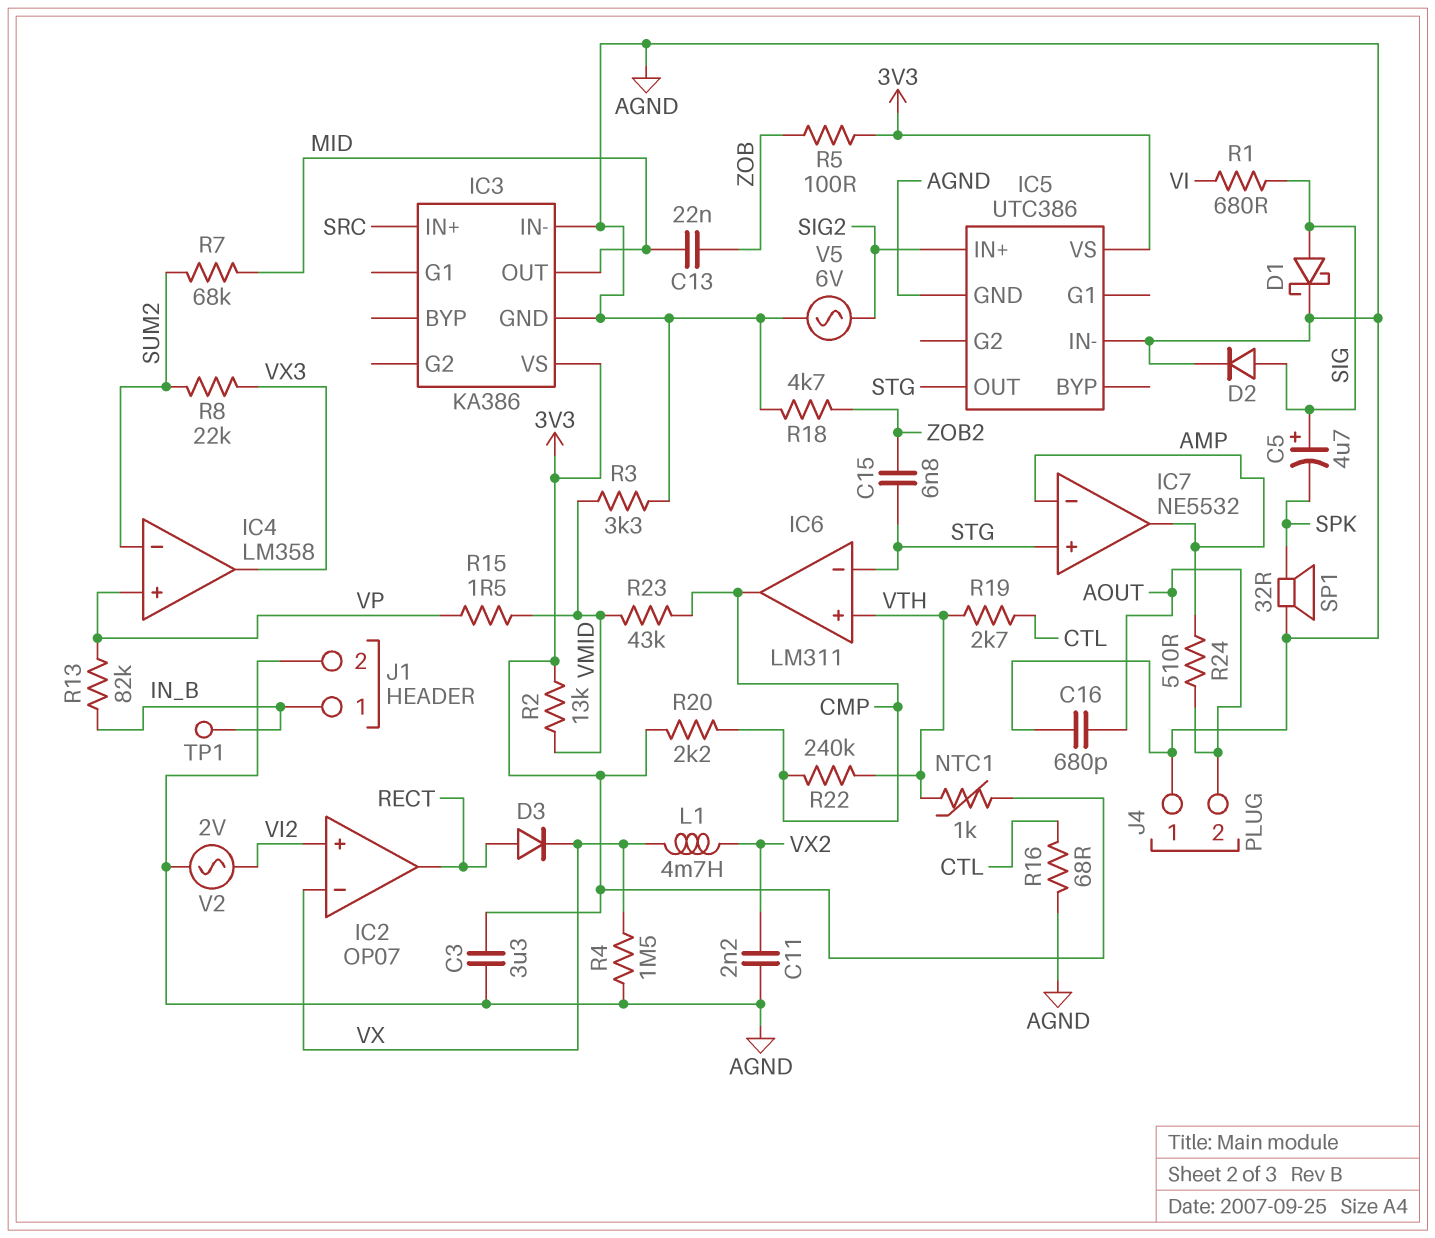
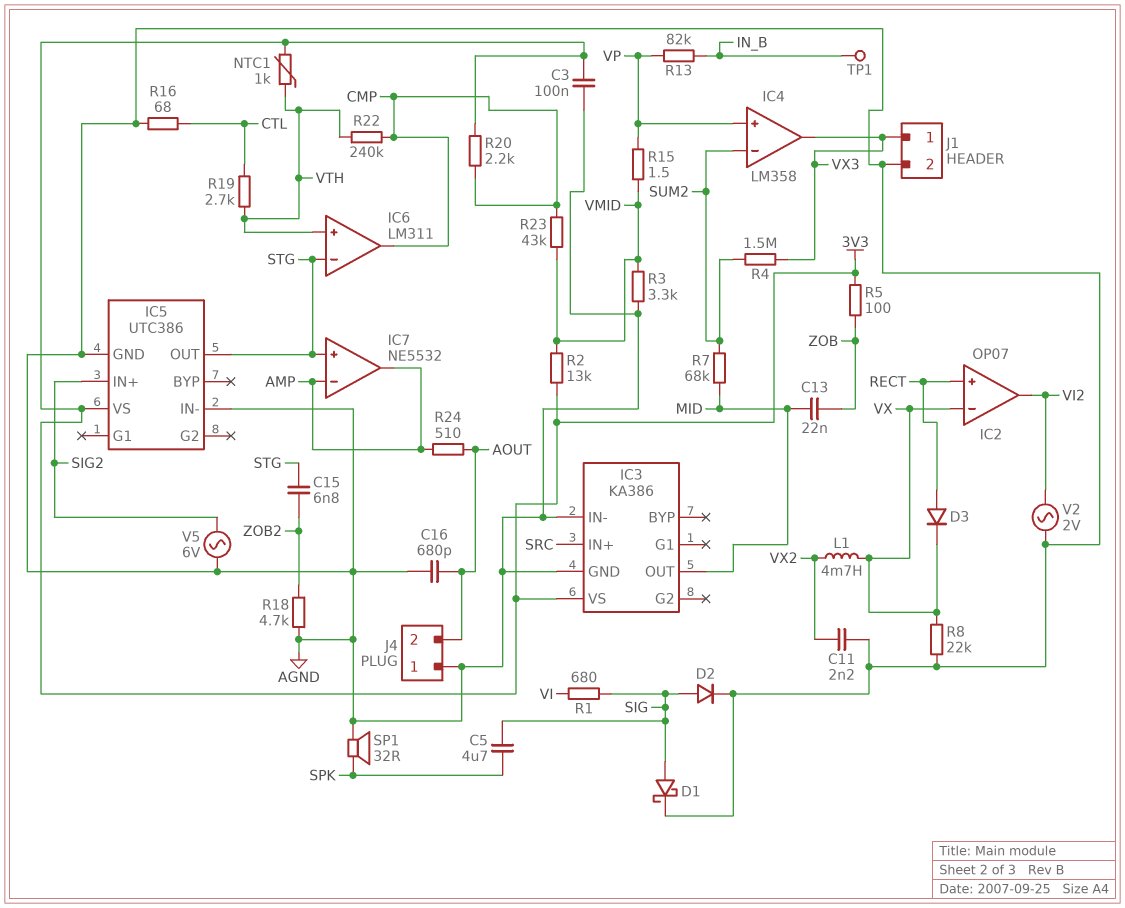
C3: 3.3uF (3V3, AGND) -> 100nF (3V3, AGND)
C5: 4.7uF (plus SIG, minus SPK) -> 4.7uF (SIG, SPK)
IC2 pin in+: VI2 -> RECT
IC2 pin out: RECT -> VI2
J1 pin 1: IN_B -> VX3
R4: 1.5M (AGND, VX) -> 1.5M (SUM2, VX3)
R8: 22k (SUM2, VX3) -> 22k (AGND, VX)

